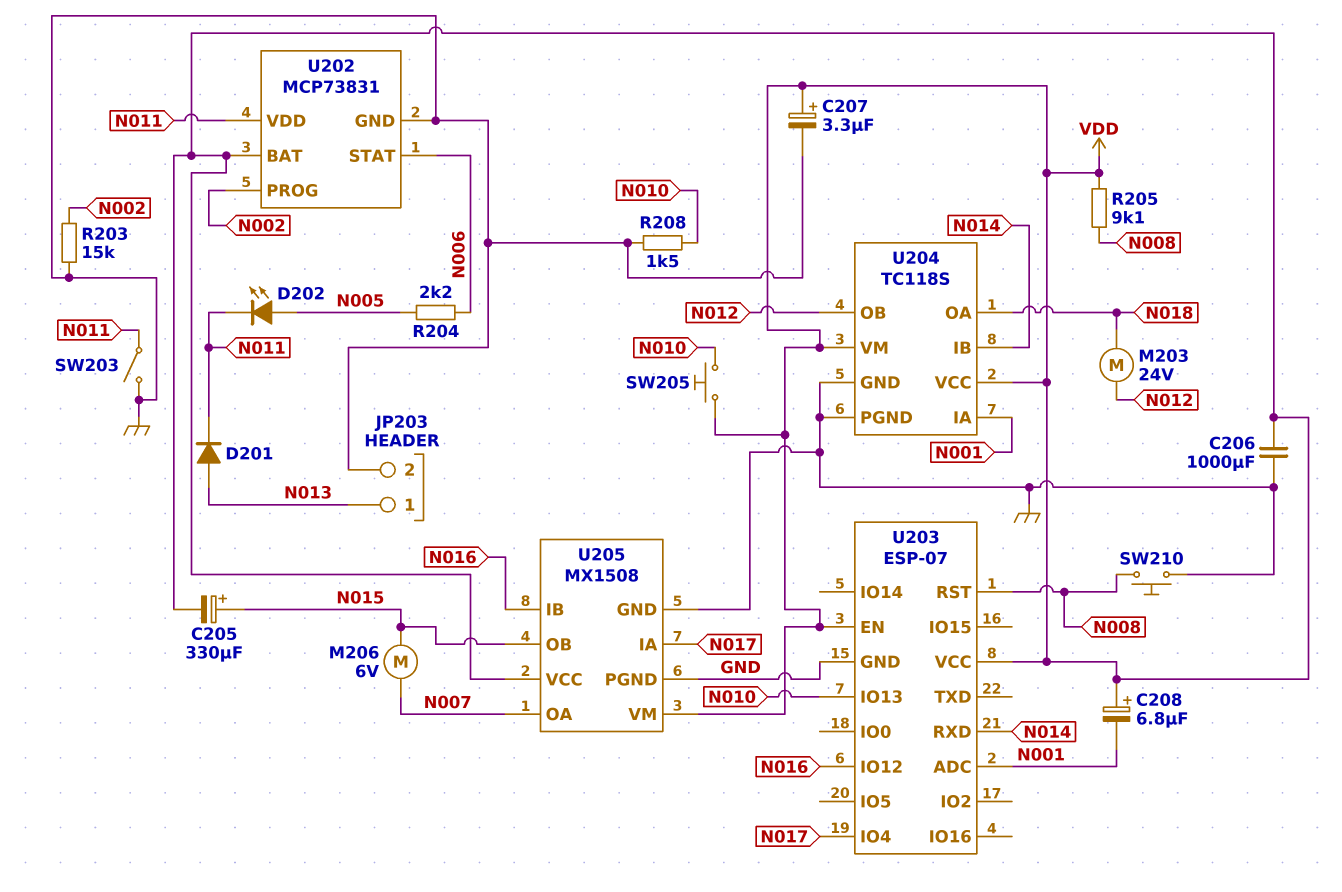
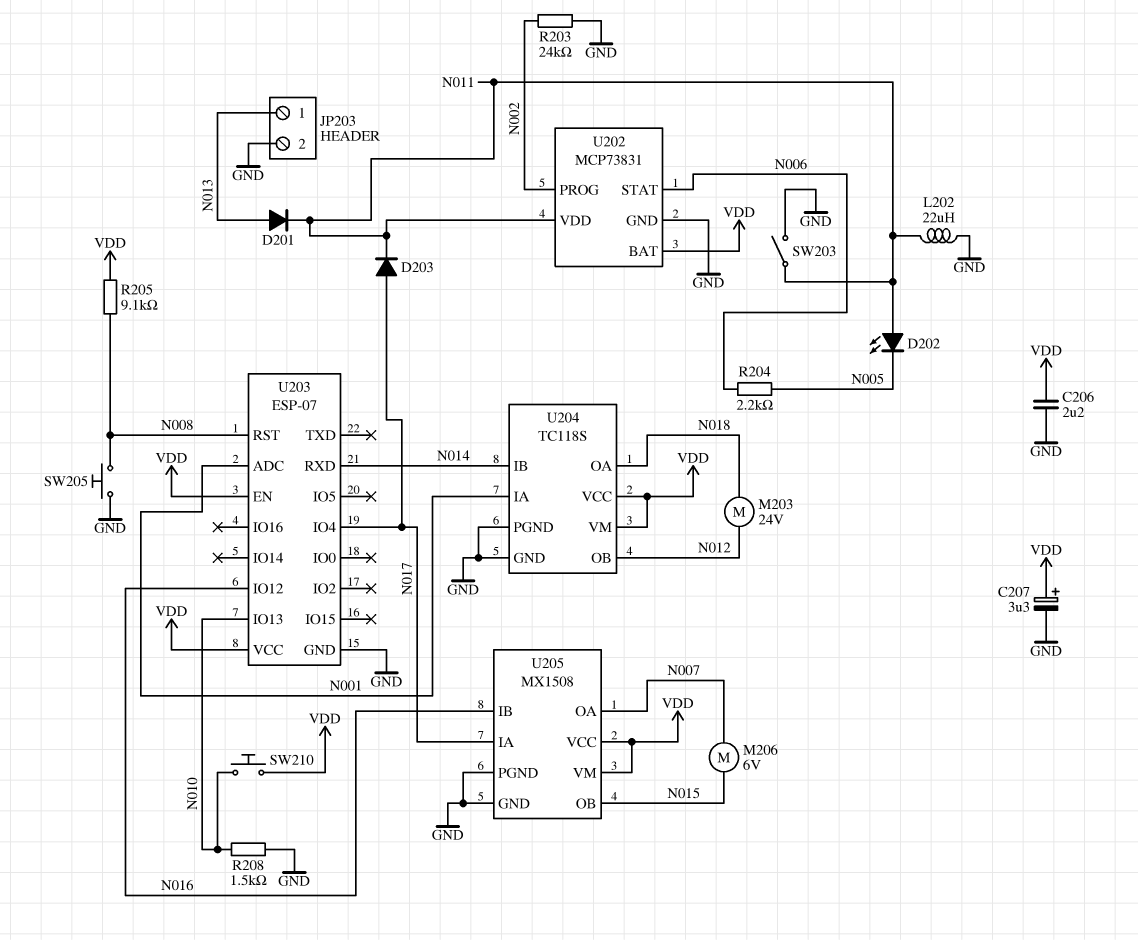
C205: 330uF (plus N015, minus VDD) -> none
C206: 1000uF (GND, VDD) -> 2.2uF (GND, VDD)
C208: 6.8uF (plus VDD, minus N001) -> none
D202: LED (A N005, K N011) -> LED (A N011, K N005)
D203: none -> diode (A N017, K N011)
L202: none -> 22uH (GND, N011)
R203: 15k (GND, N002) -> 24k (GND, N002)
SW205: button (N010, VDD) -> button (GND, N008)
SW210: button (GND, N008) -> button (N010, VDD)

